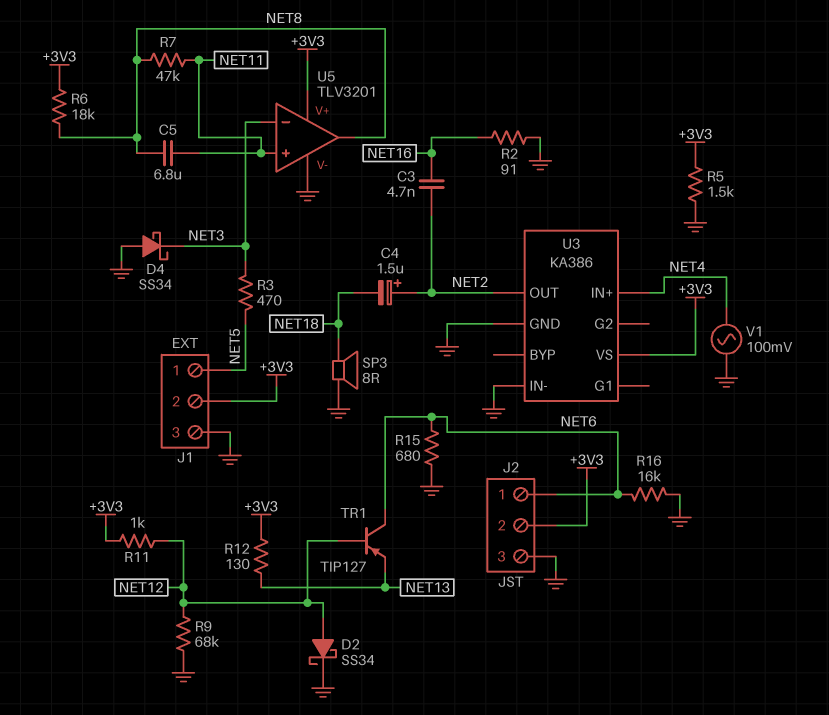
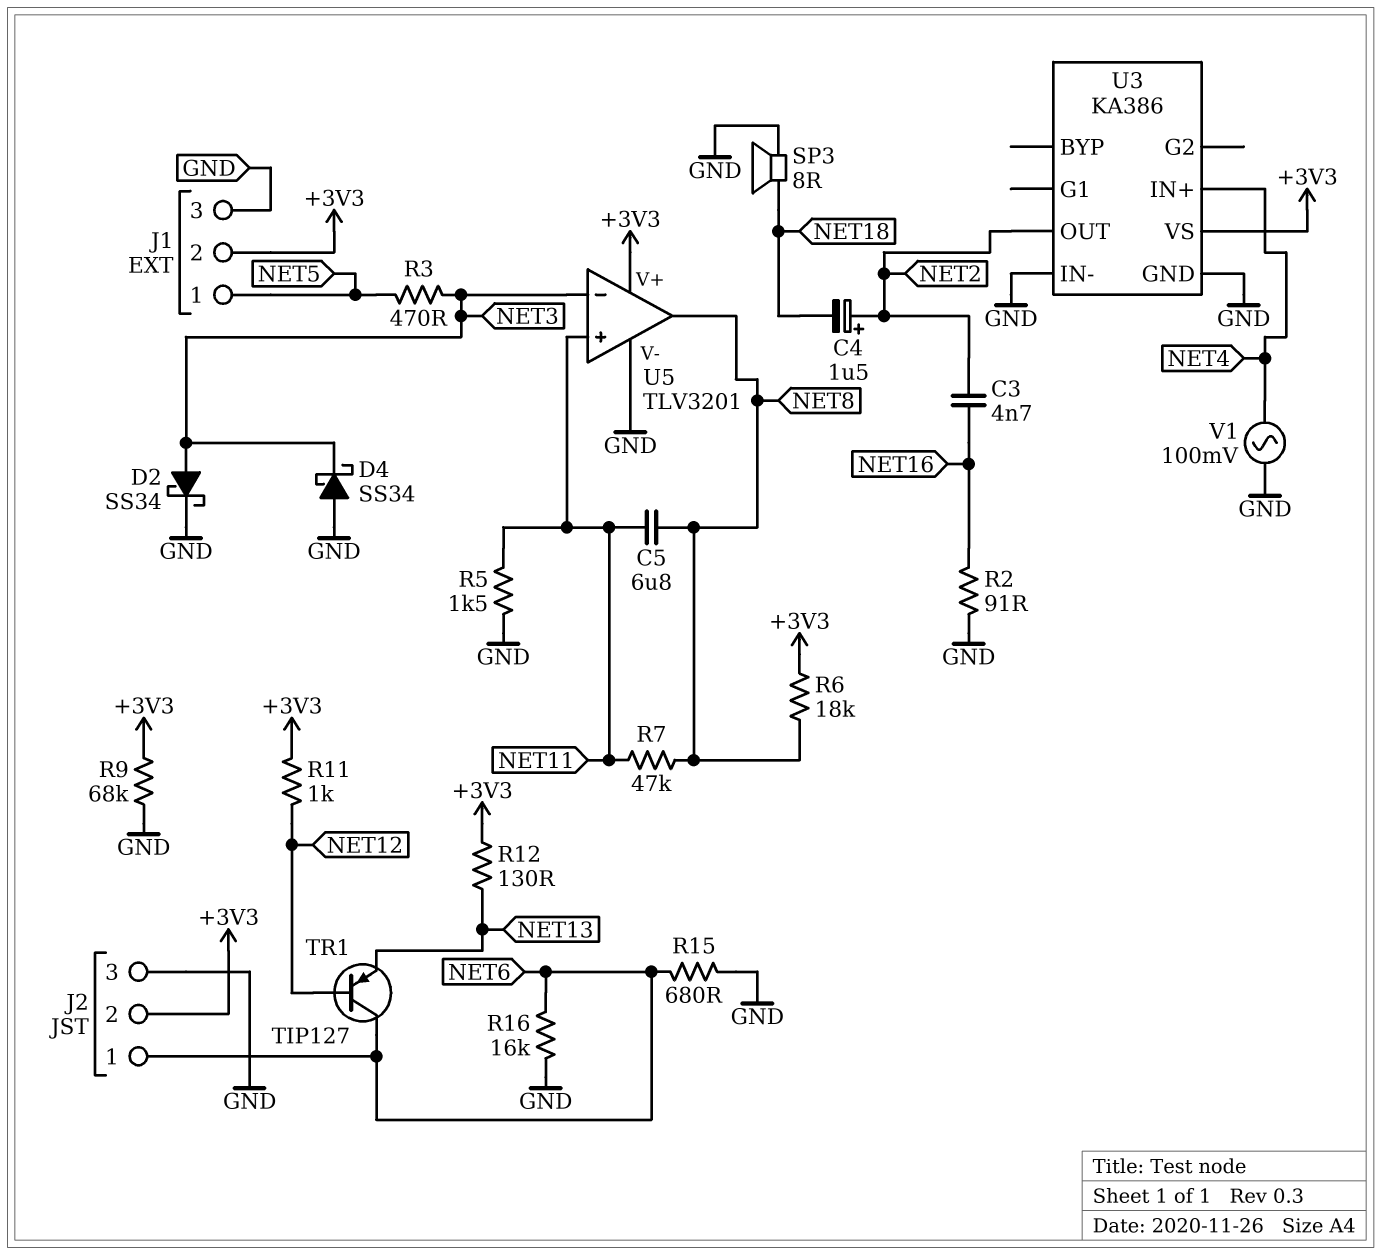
D2: schottky SS34 (A NET12, K GND) -> schottky SS34 (A NET3, K GND)
R5: 1.5k (+3V3, GND) -> 1.5k (GND, NET11)
R9: 68k (GND, NET12) -> 68k (+3V3, GND)

